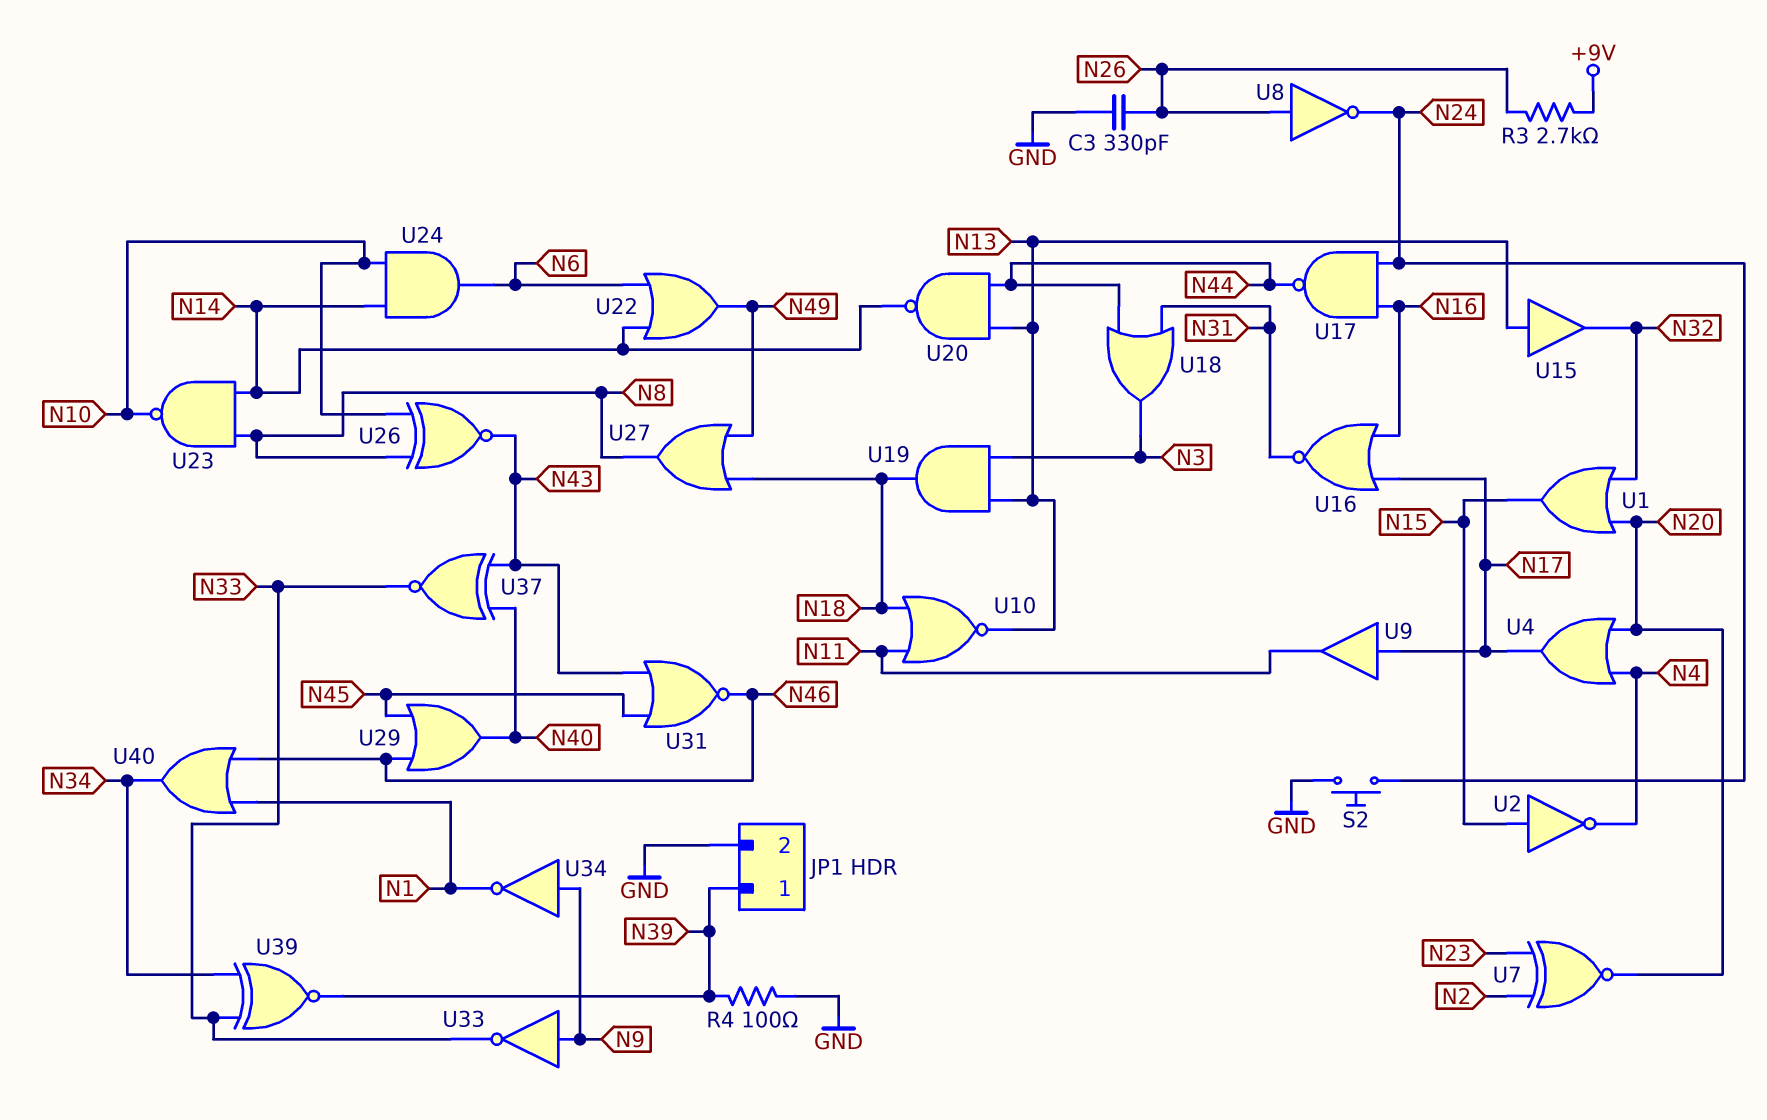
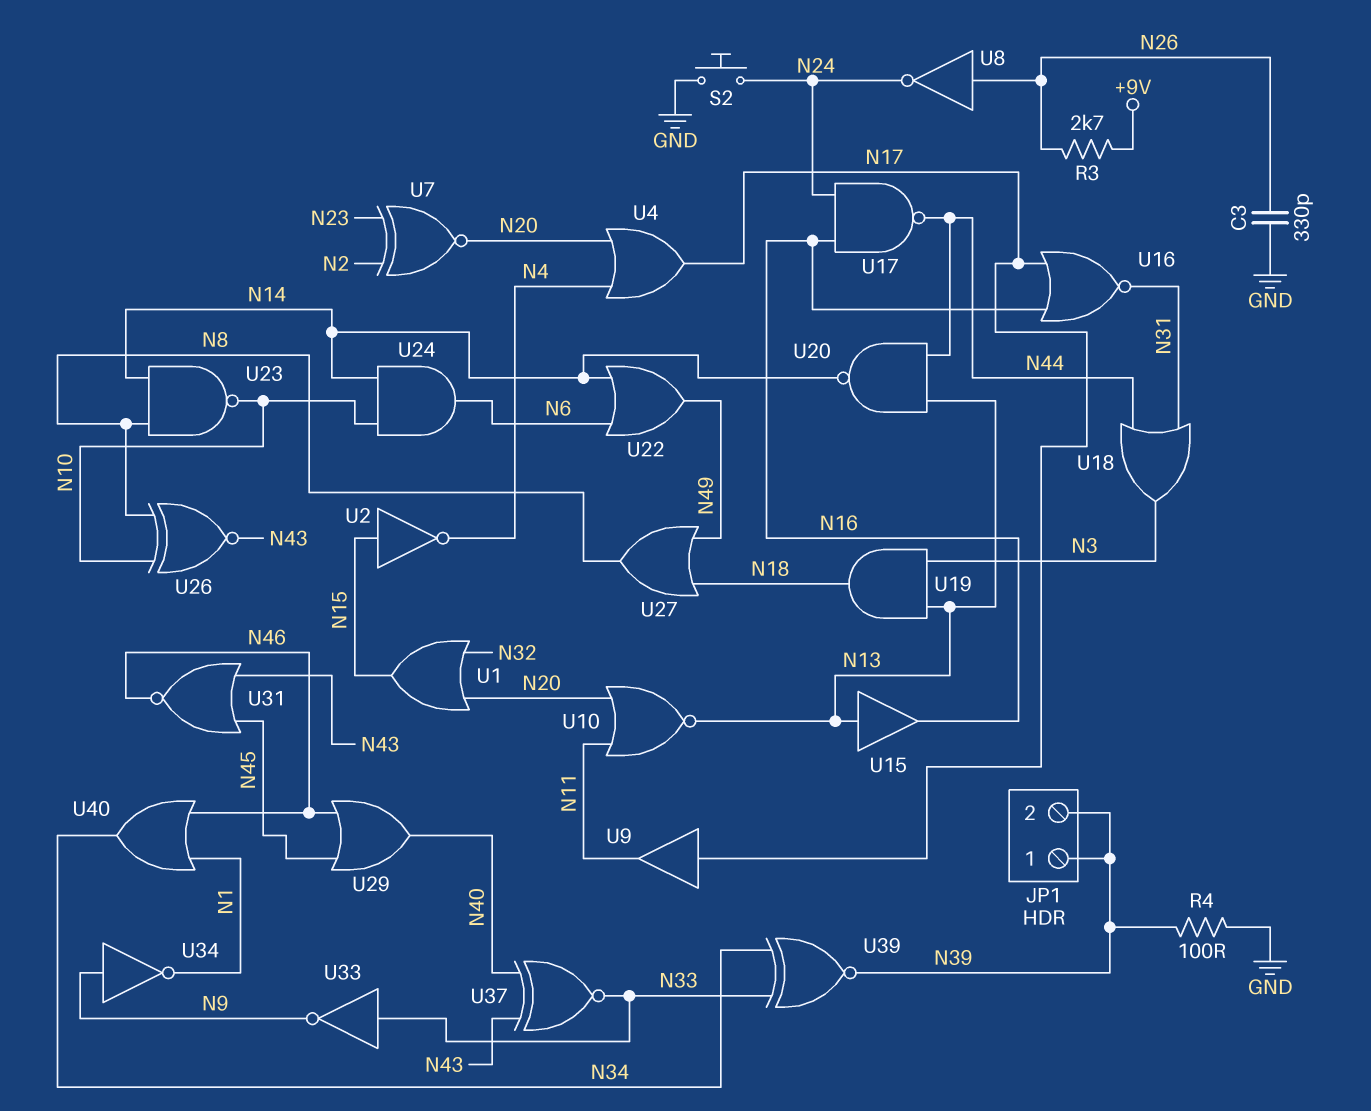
JP1 pin 2: GND -> N39
U10: NOR (in N11, in N18, out N13) -> NOR (in N11, in N20, out N13)
U15: buffer (in N13, out N32) -> buffer (in N13, out N16)
U33: NOT (in N9, out N33) -> NOT (in N33, out N9)

